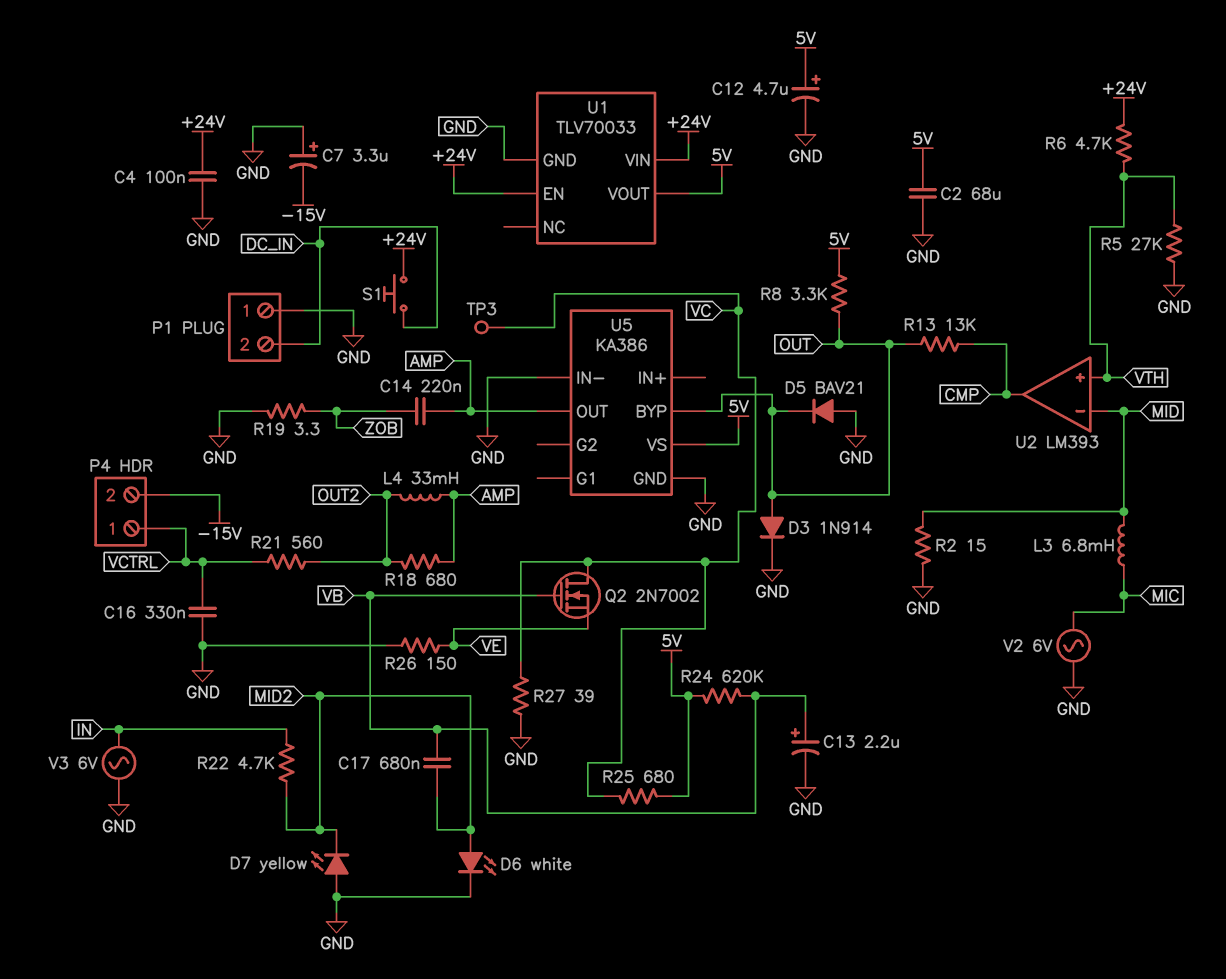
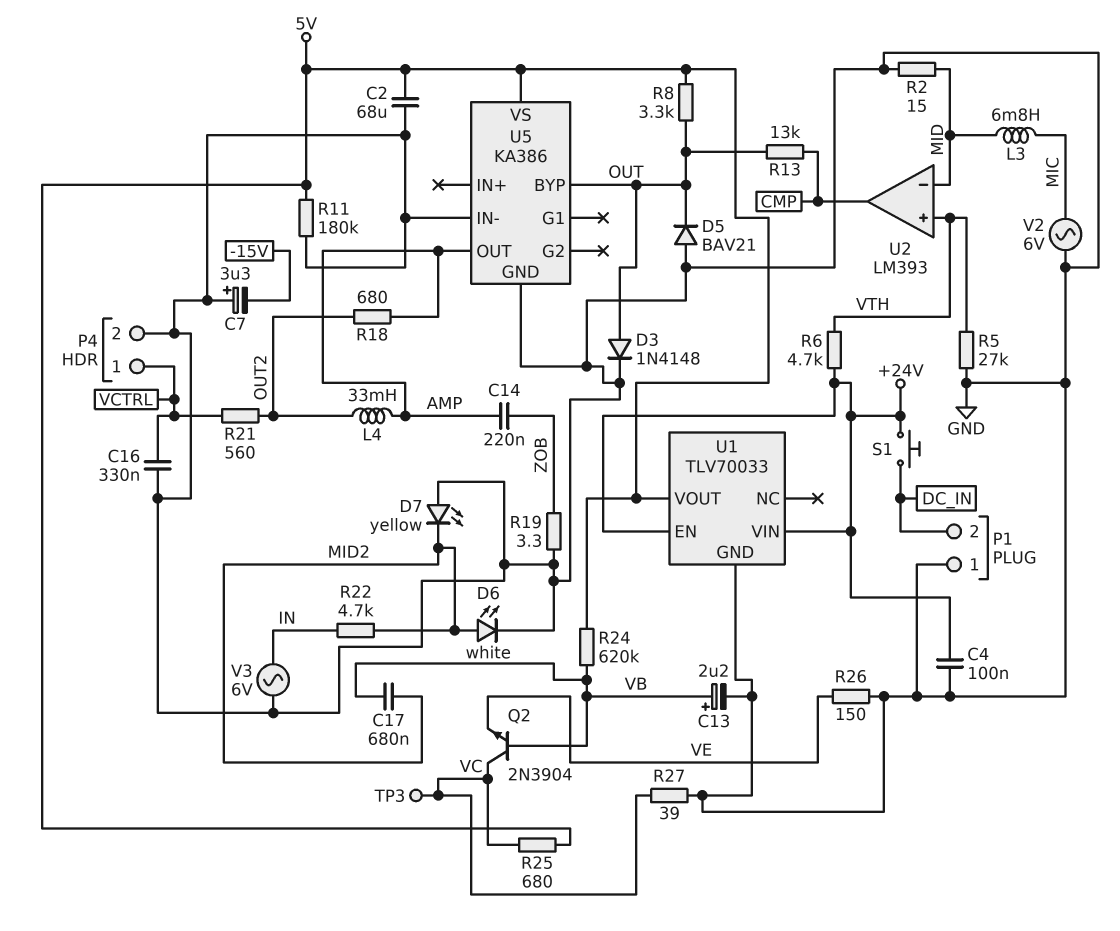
C12: 4.7uF (plus 5V, minus GND) -> none
D3: diode 1N914 (A OUT, K GND) -> diode 1N4148 (A OUT, K GND)
P4 pin 2: -15V -> GND
Q2: NMOS 2N7002 (G VB, D VC, S VE) -> NPN 2N3904 (B VB, C VC, E VE)
R11: none -> 180k (5V, GND)

